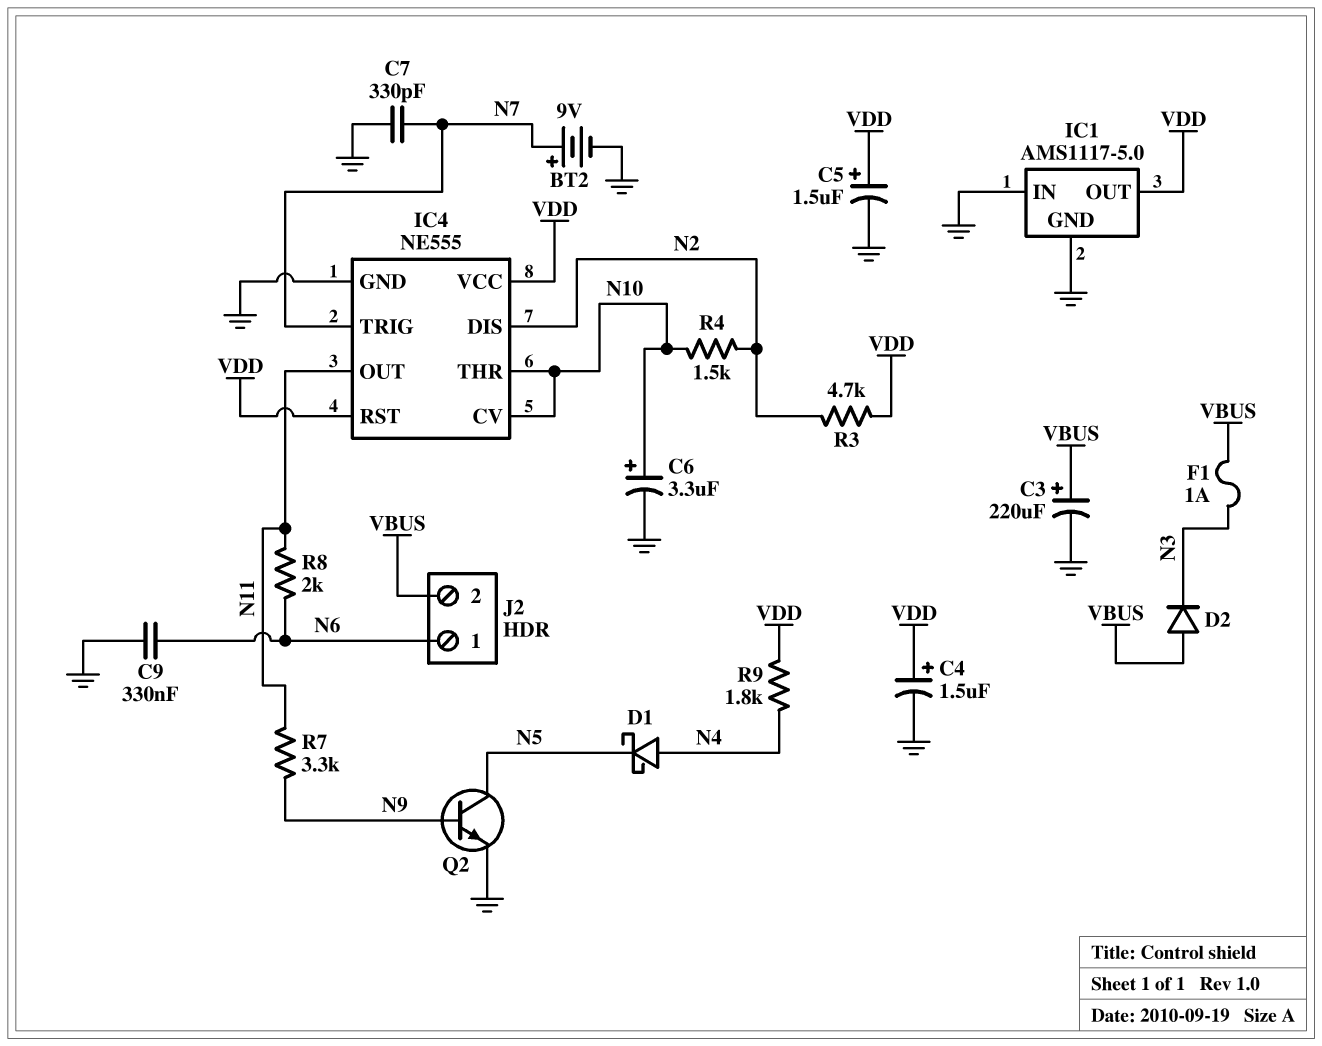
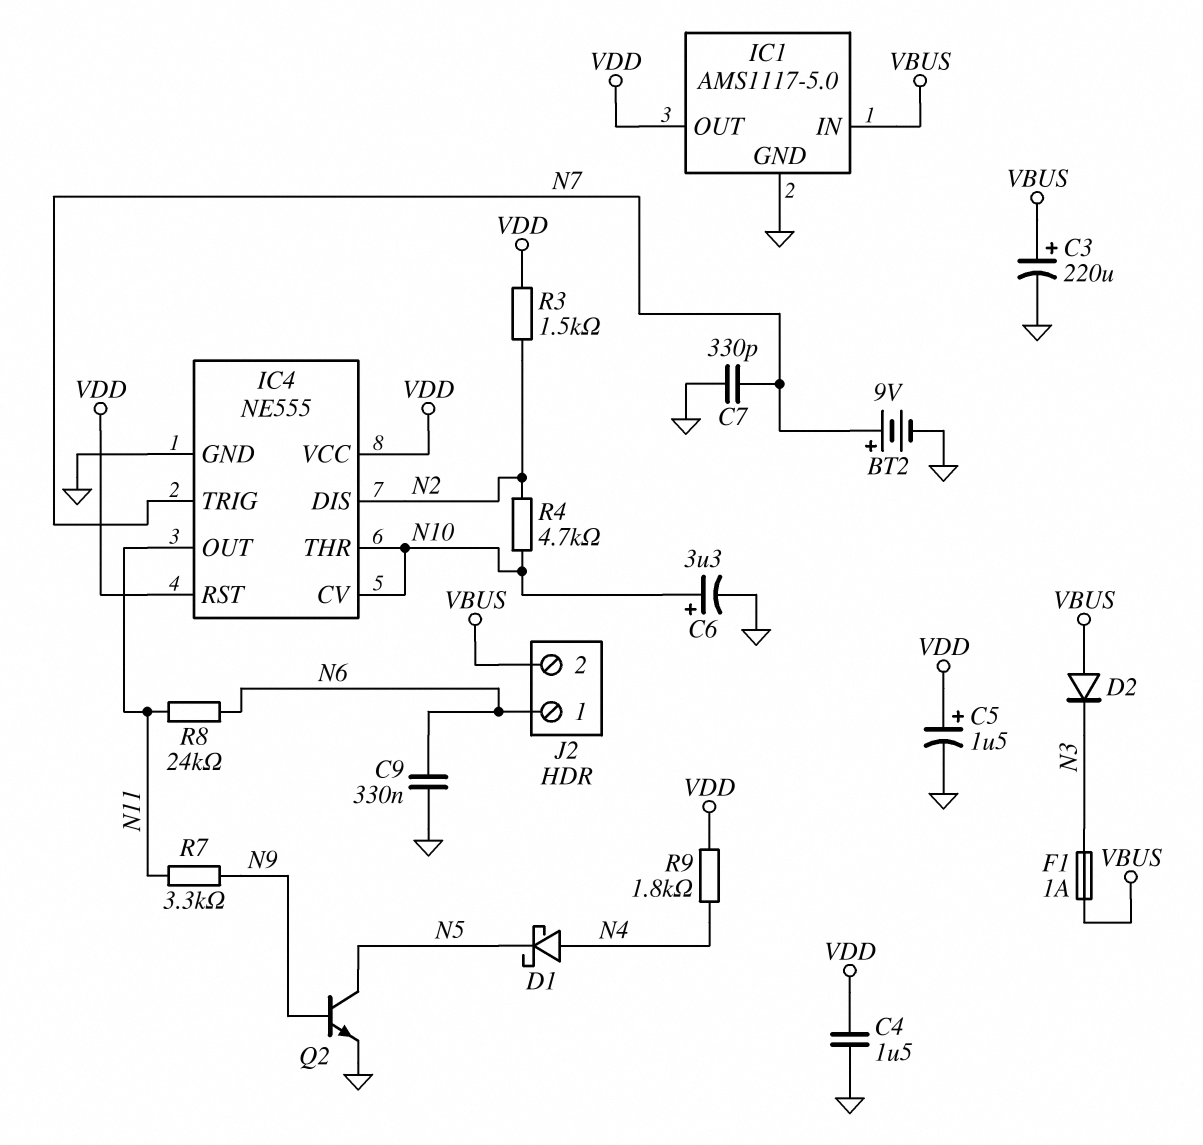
C4: 1.5uF (plus VDD, minus GND) -> 1.5uF (GND, VDD)
IC1 pin IN: GND -> VBUS
R3: 4.7k (N2, VDD) -> 1.5k (N2, VDD)
R4: 1.5k (N2, N10) -> 4.7k (N2, N10)
R8: 2k (N6, N11) -> 24k (N6, N11)

